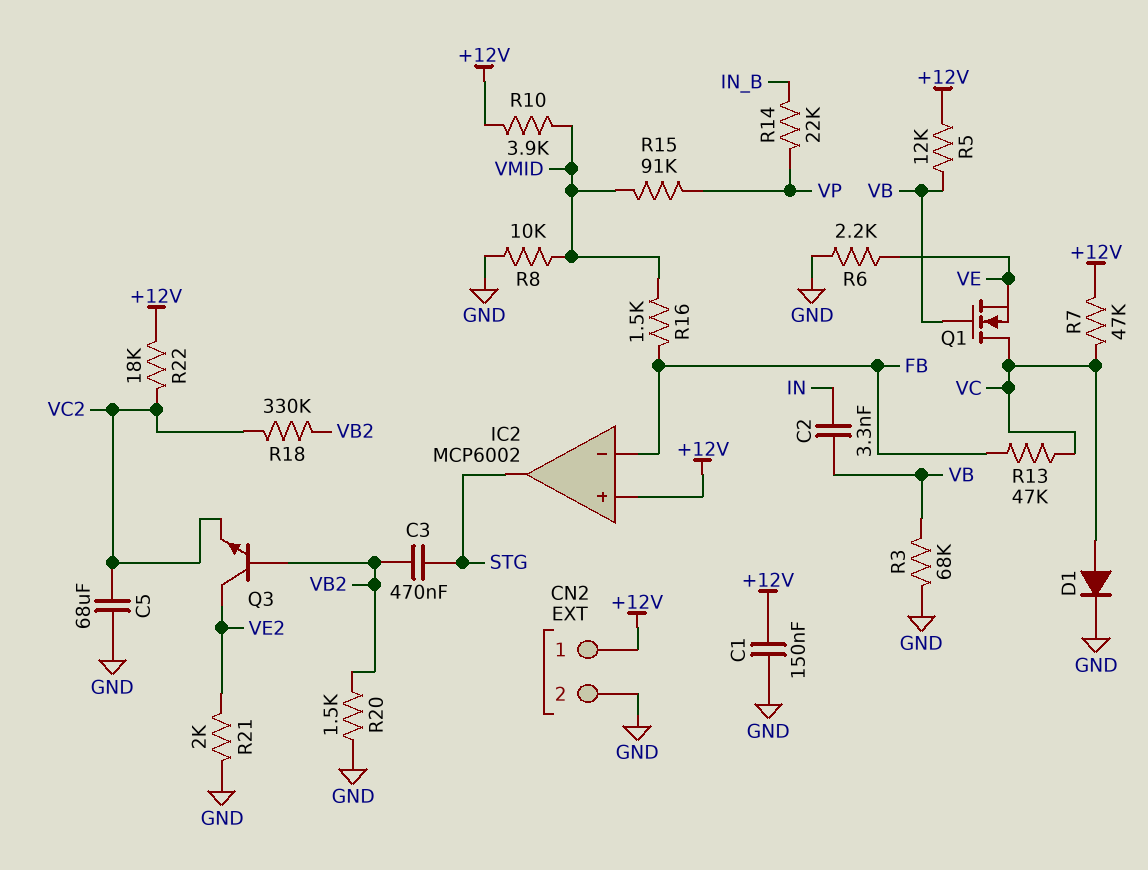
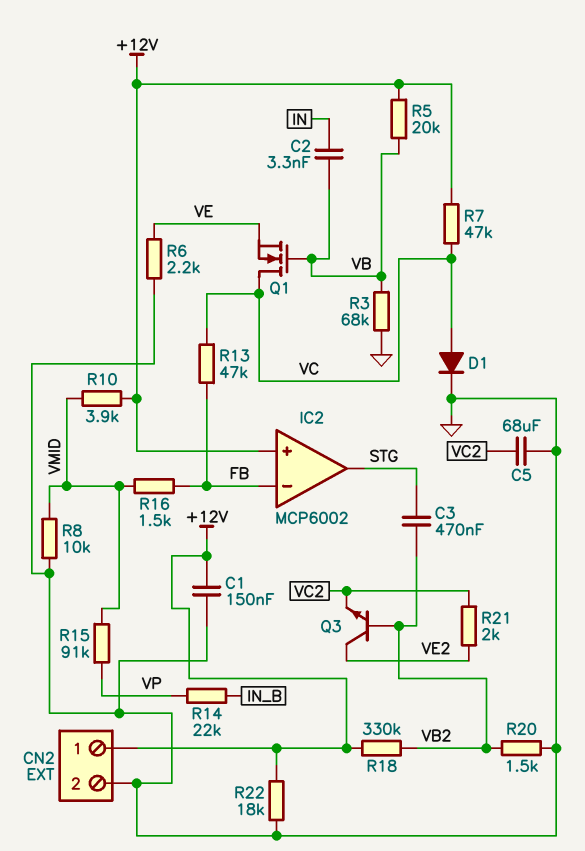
R5: 12k (+12V, VB) -> 20k (+12V, VB)
R18: 330k (VB2, VC2) -> 330k (+12V, VB2)
R21: 2k (GND, VE2) -> 2k (VC2, VE2)
R22: 18k (+12V, VC2) -> 18k (+12V, GND)

